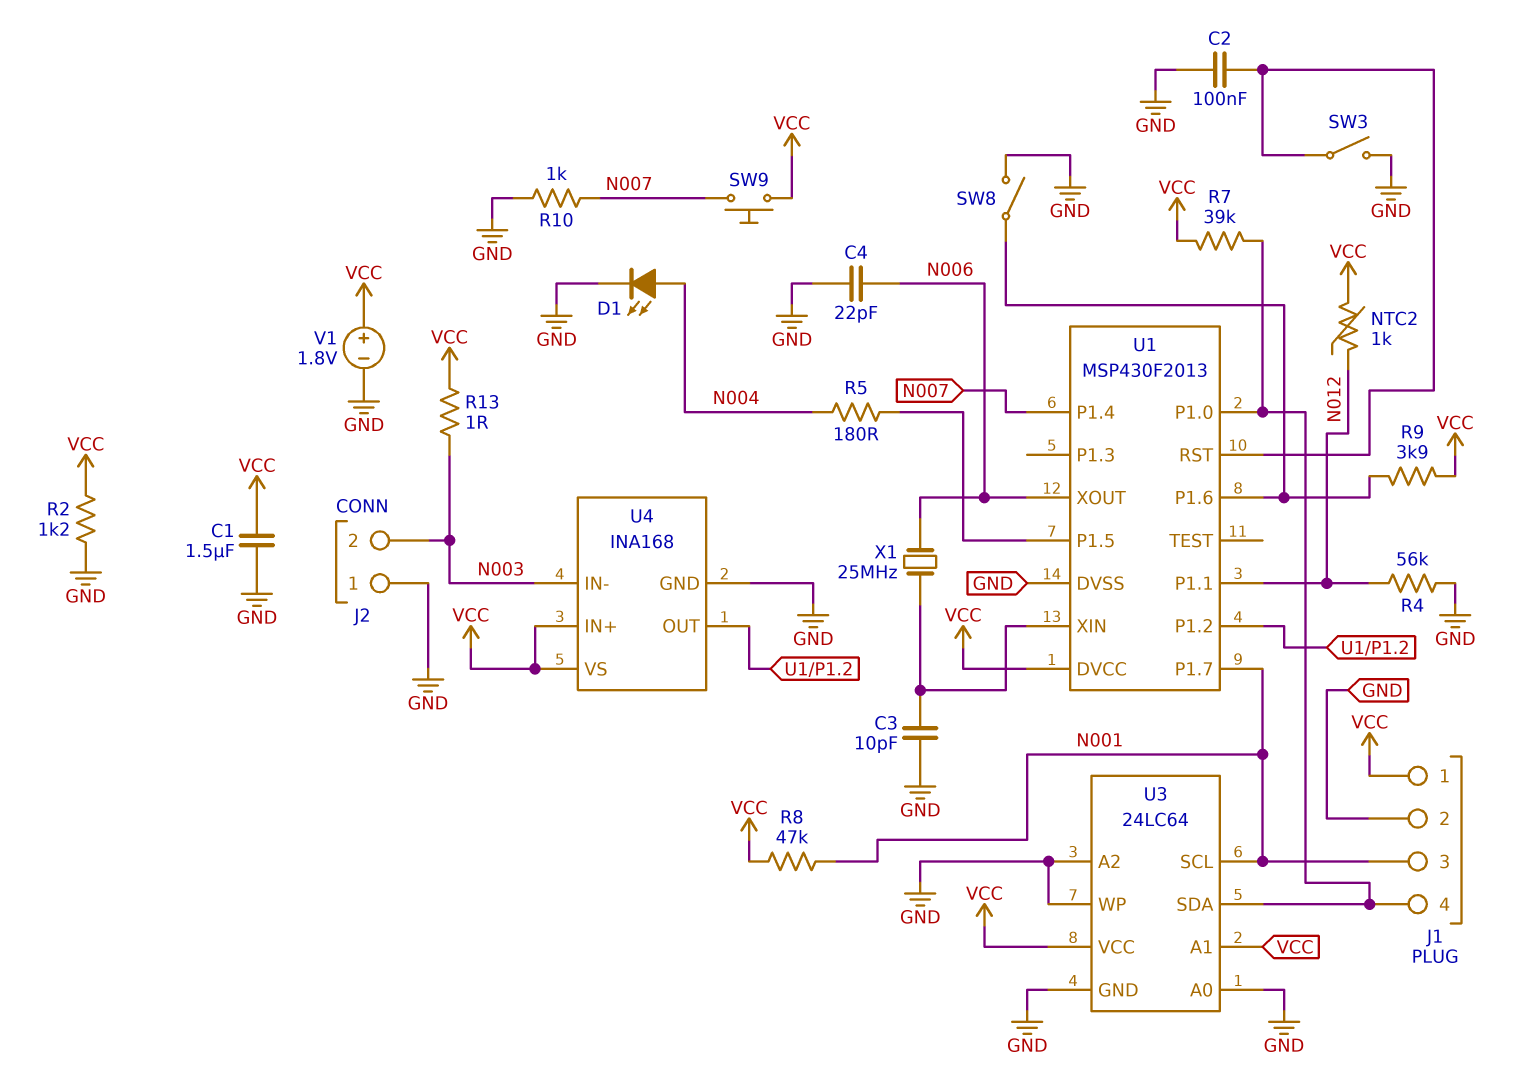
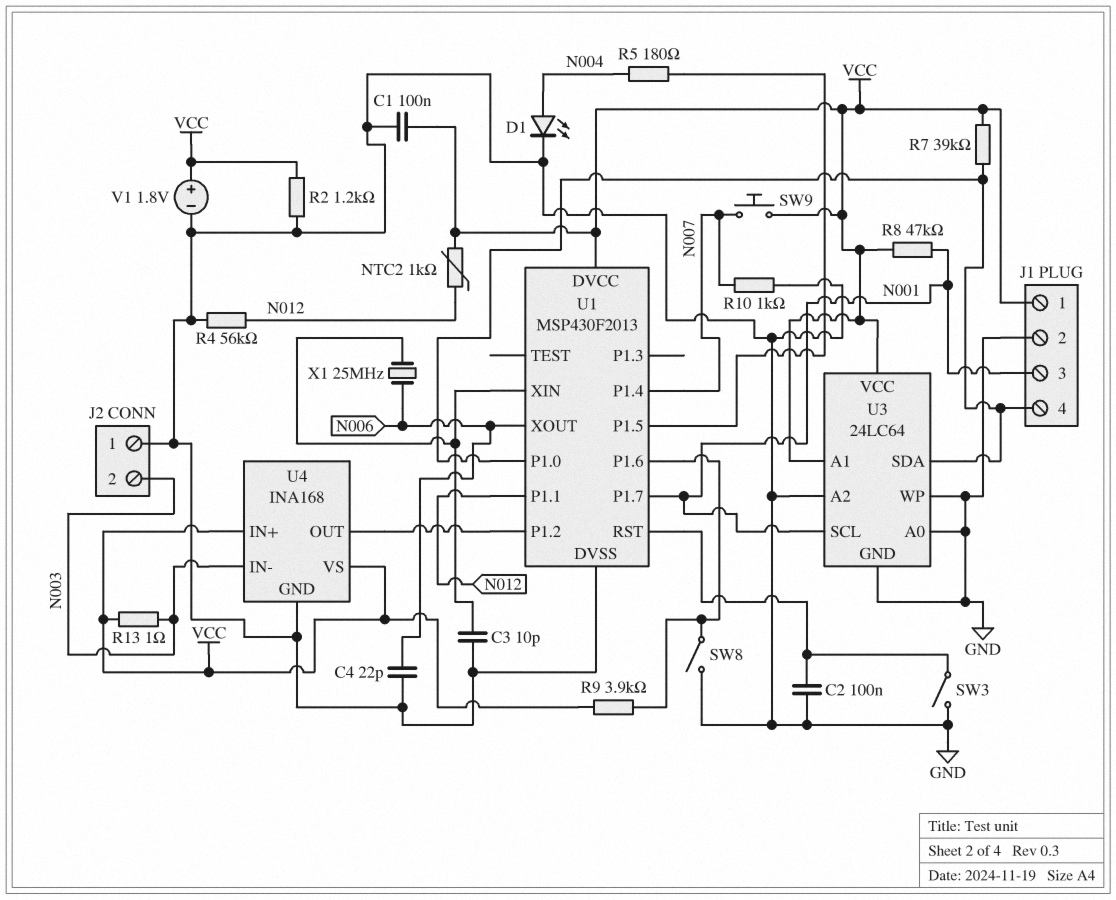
C1: 1.5uF (GND, VCC) -> 100nF (GND, VCC)

